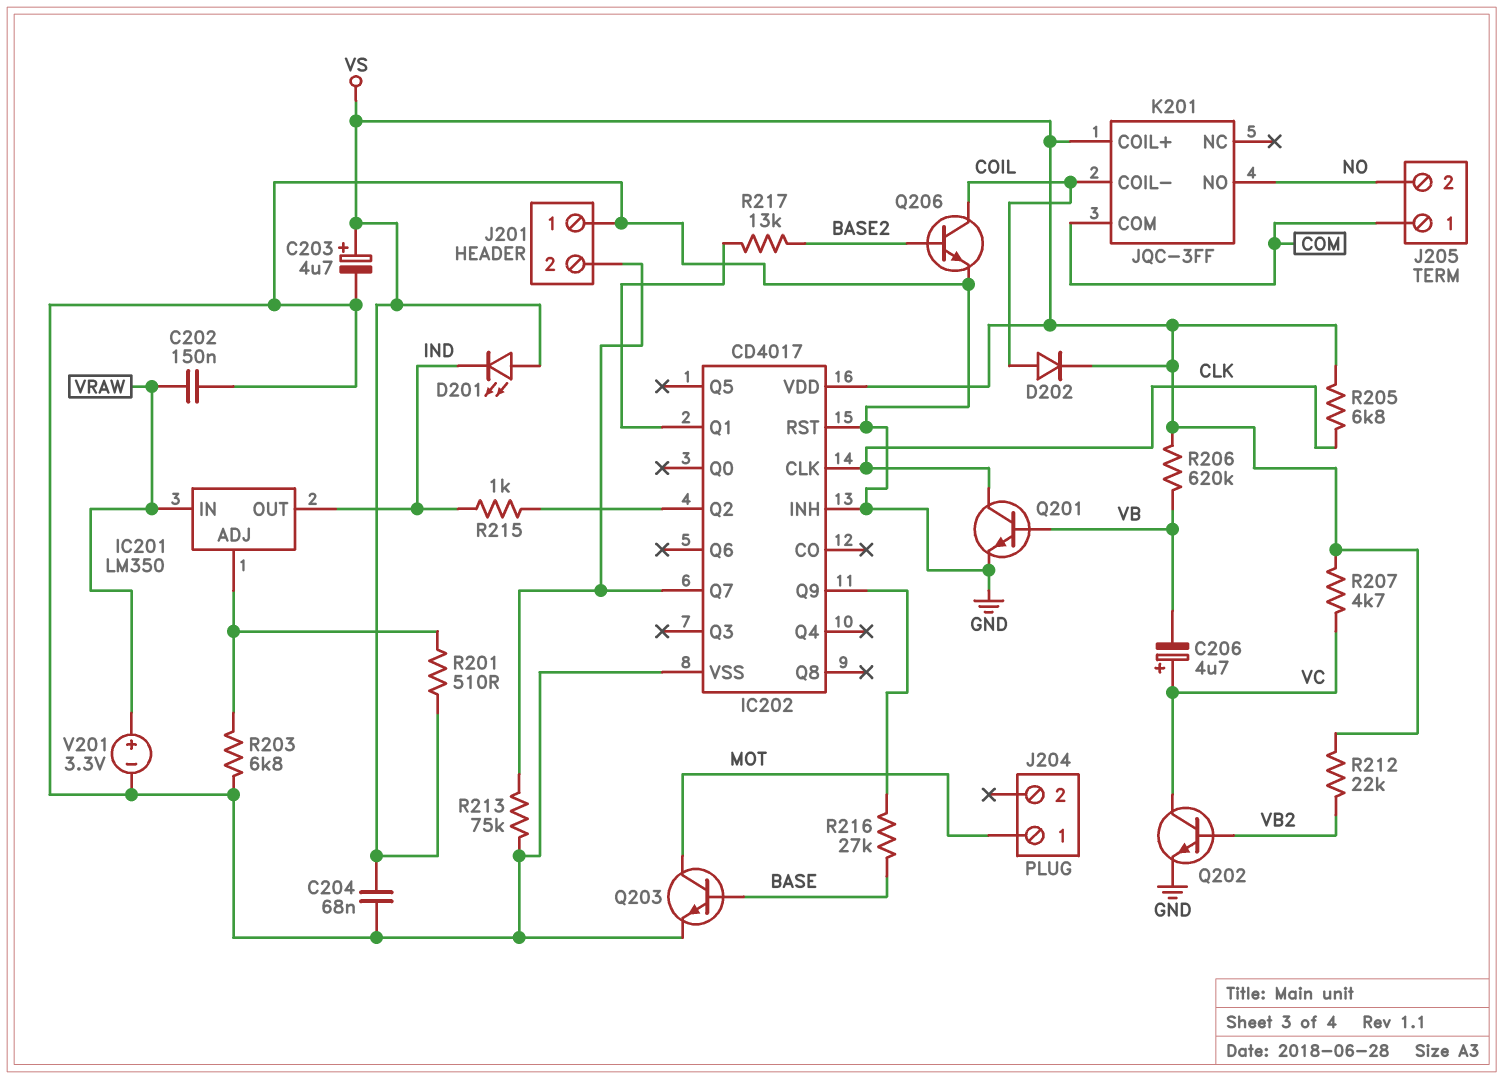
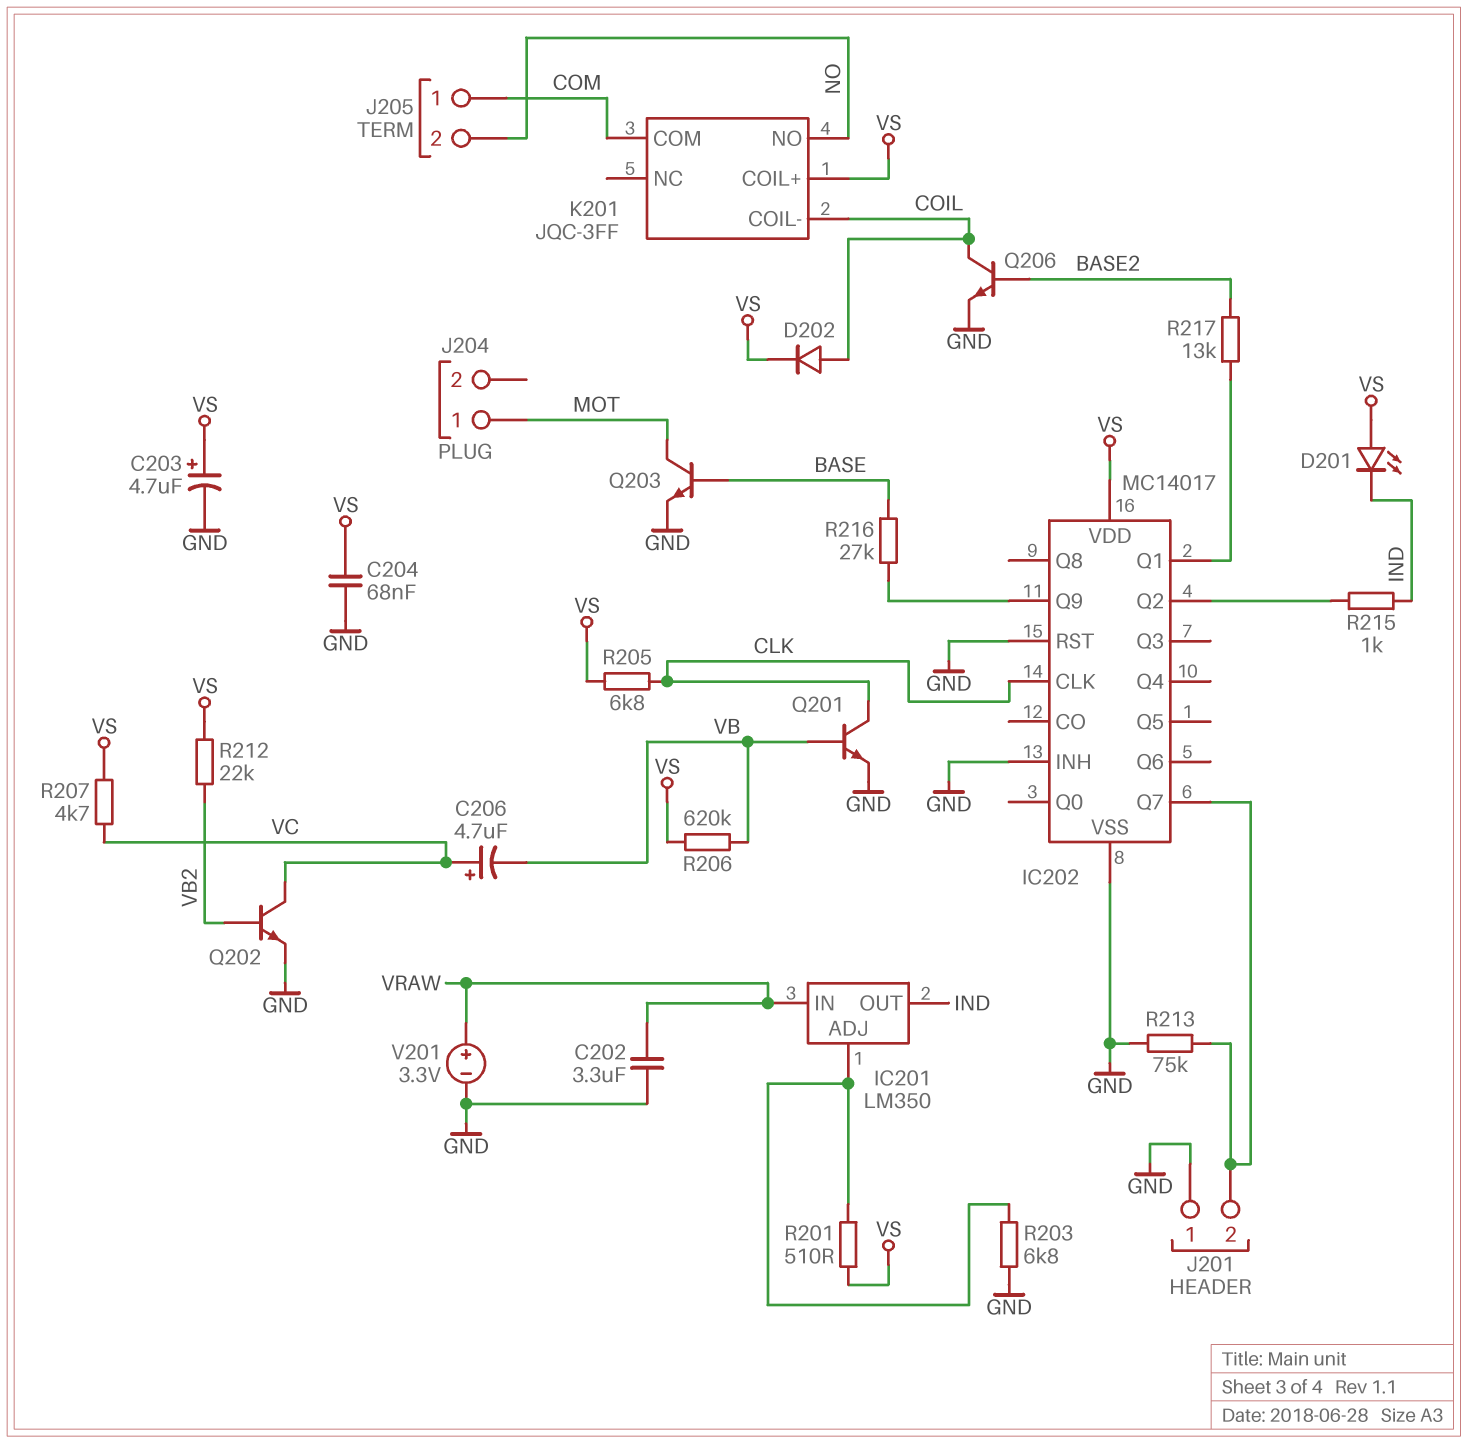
C202: 150nF (GND, VRAW) -> 3.3uF (GND, VRAW)
IC202: CD4017 -> MC14017

